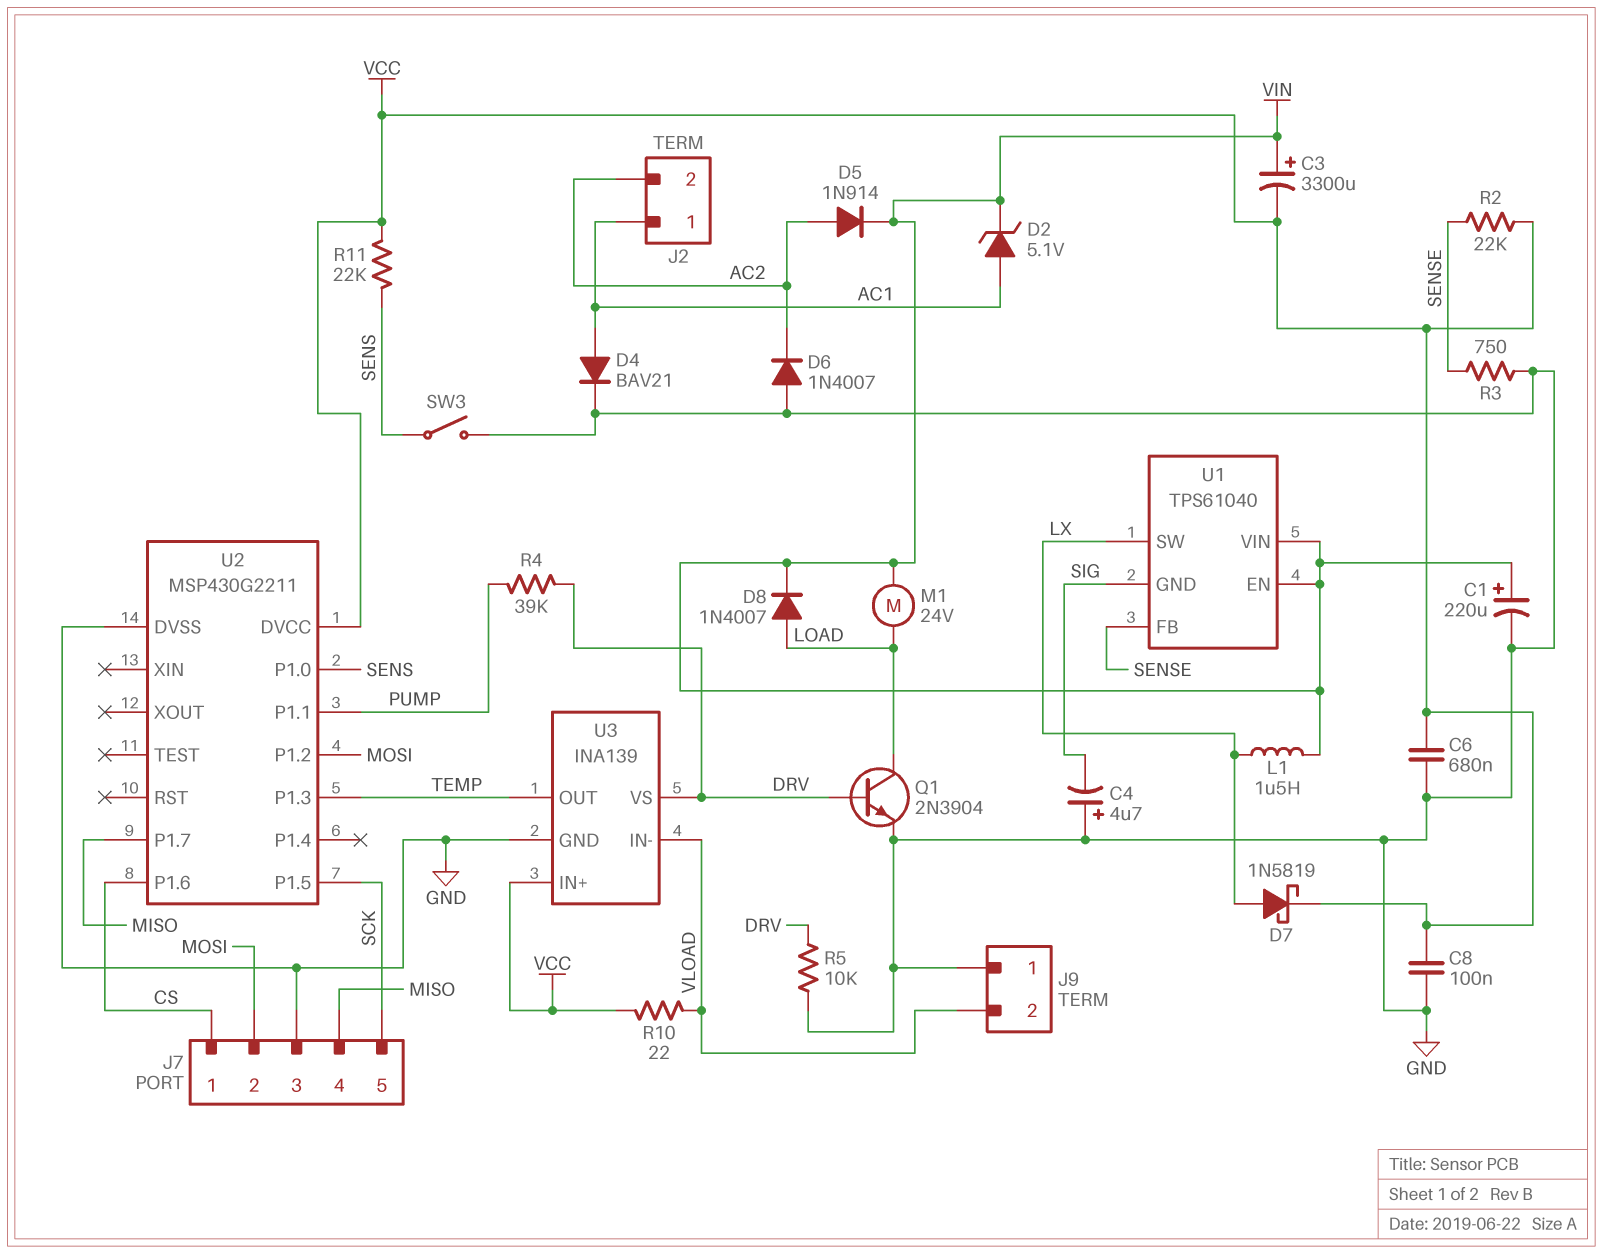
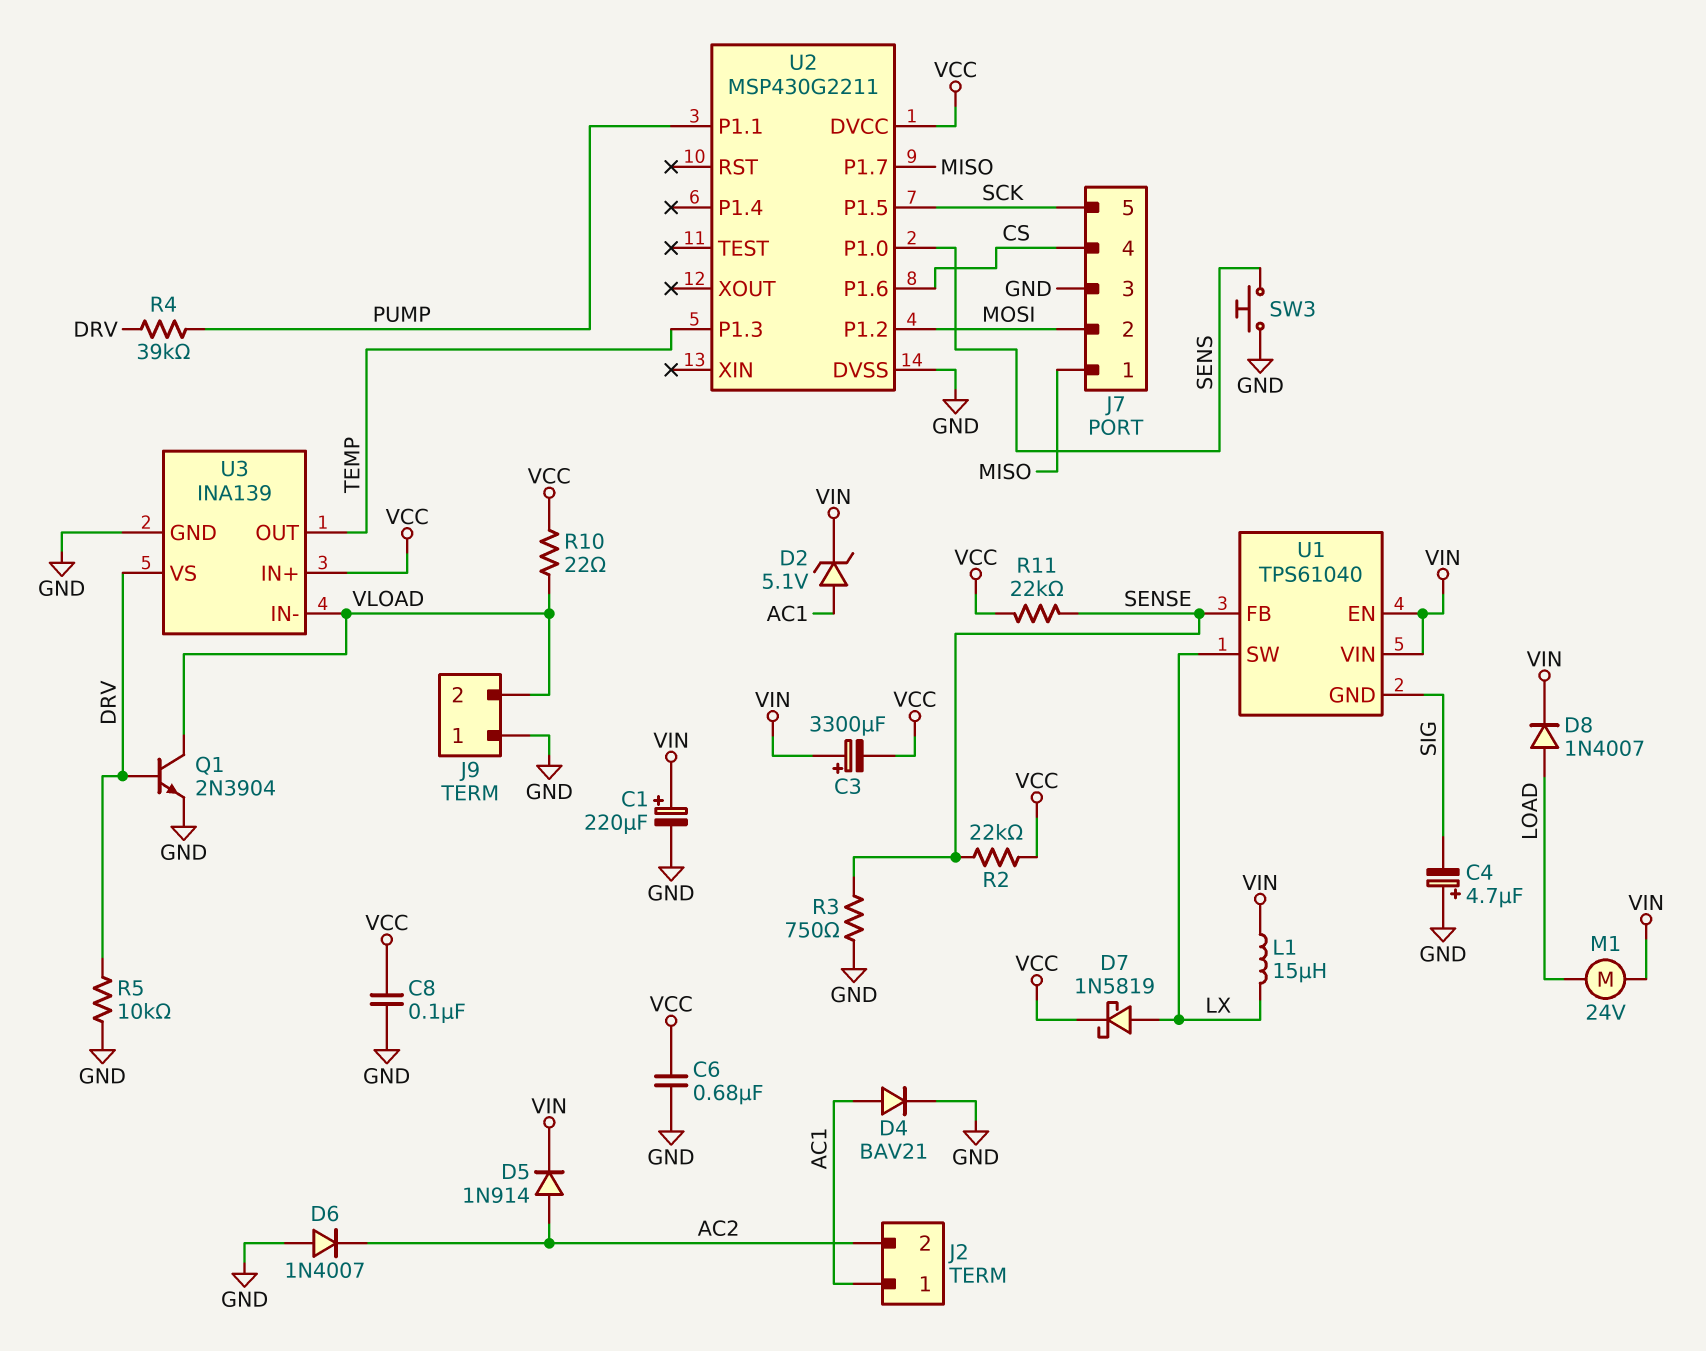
J7 pin 1: CS -> MISO
J7 pin 4: MISO -> CS
L1: 1.5uH (LX, VIN) -> 15uH (LX, VIN)
Q1: NPN 2N3904 (B DRV, C LOAD, E GND) -> NPN 2N3904 (B DRV, C VLOAD, E GND)
R11: 22k (SENS, VCC) -> 22k (SENSE, VCC)
SW3: switch (GND, SENS) -> button (GND, SENS)

